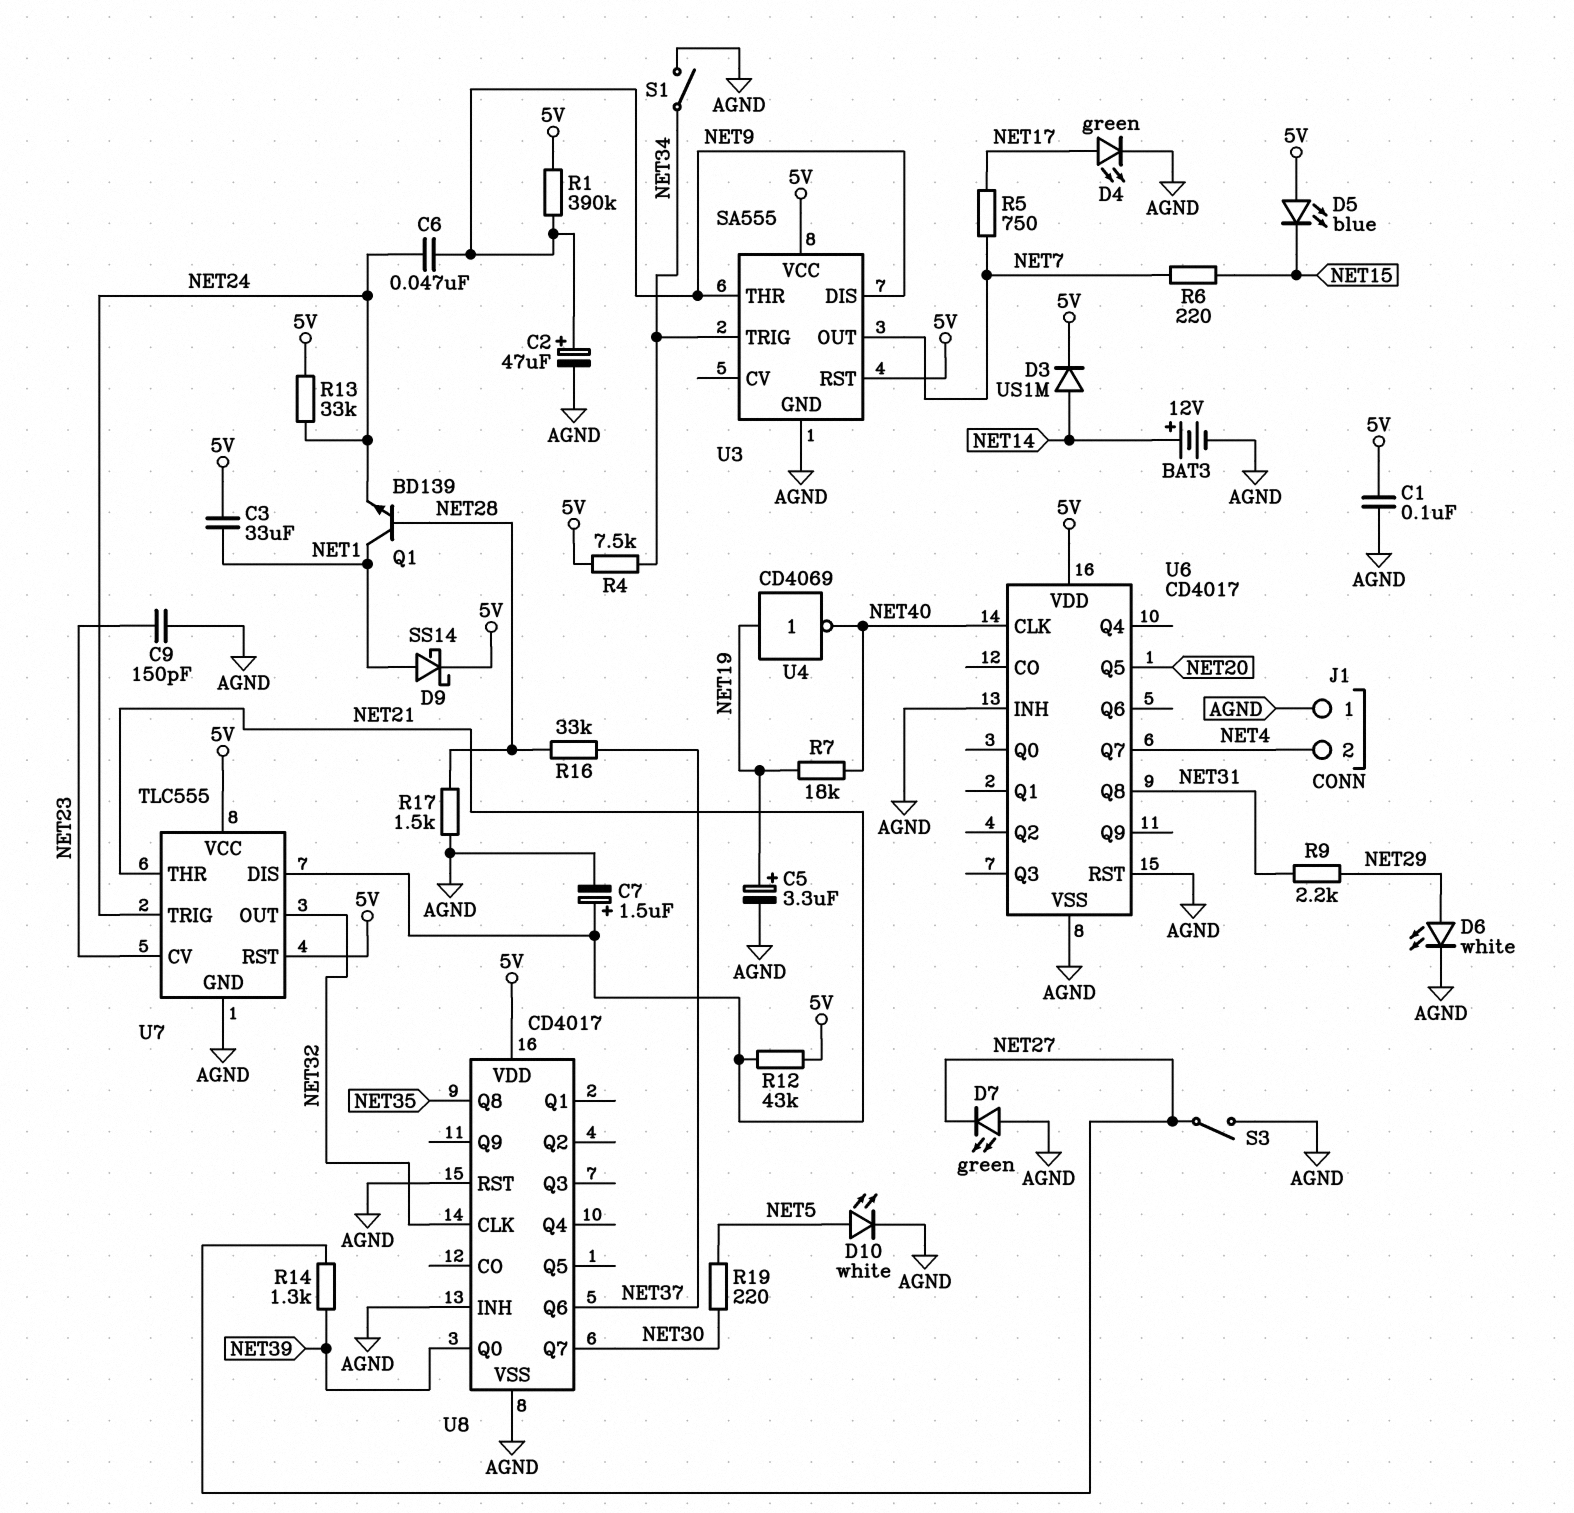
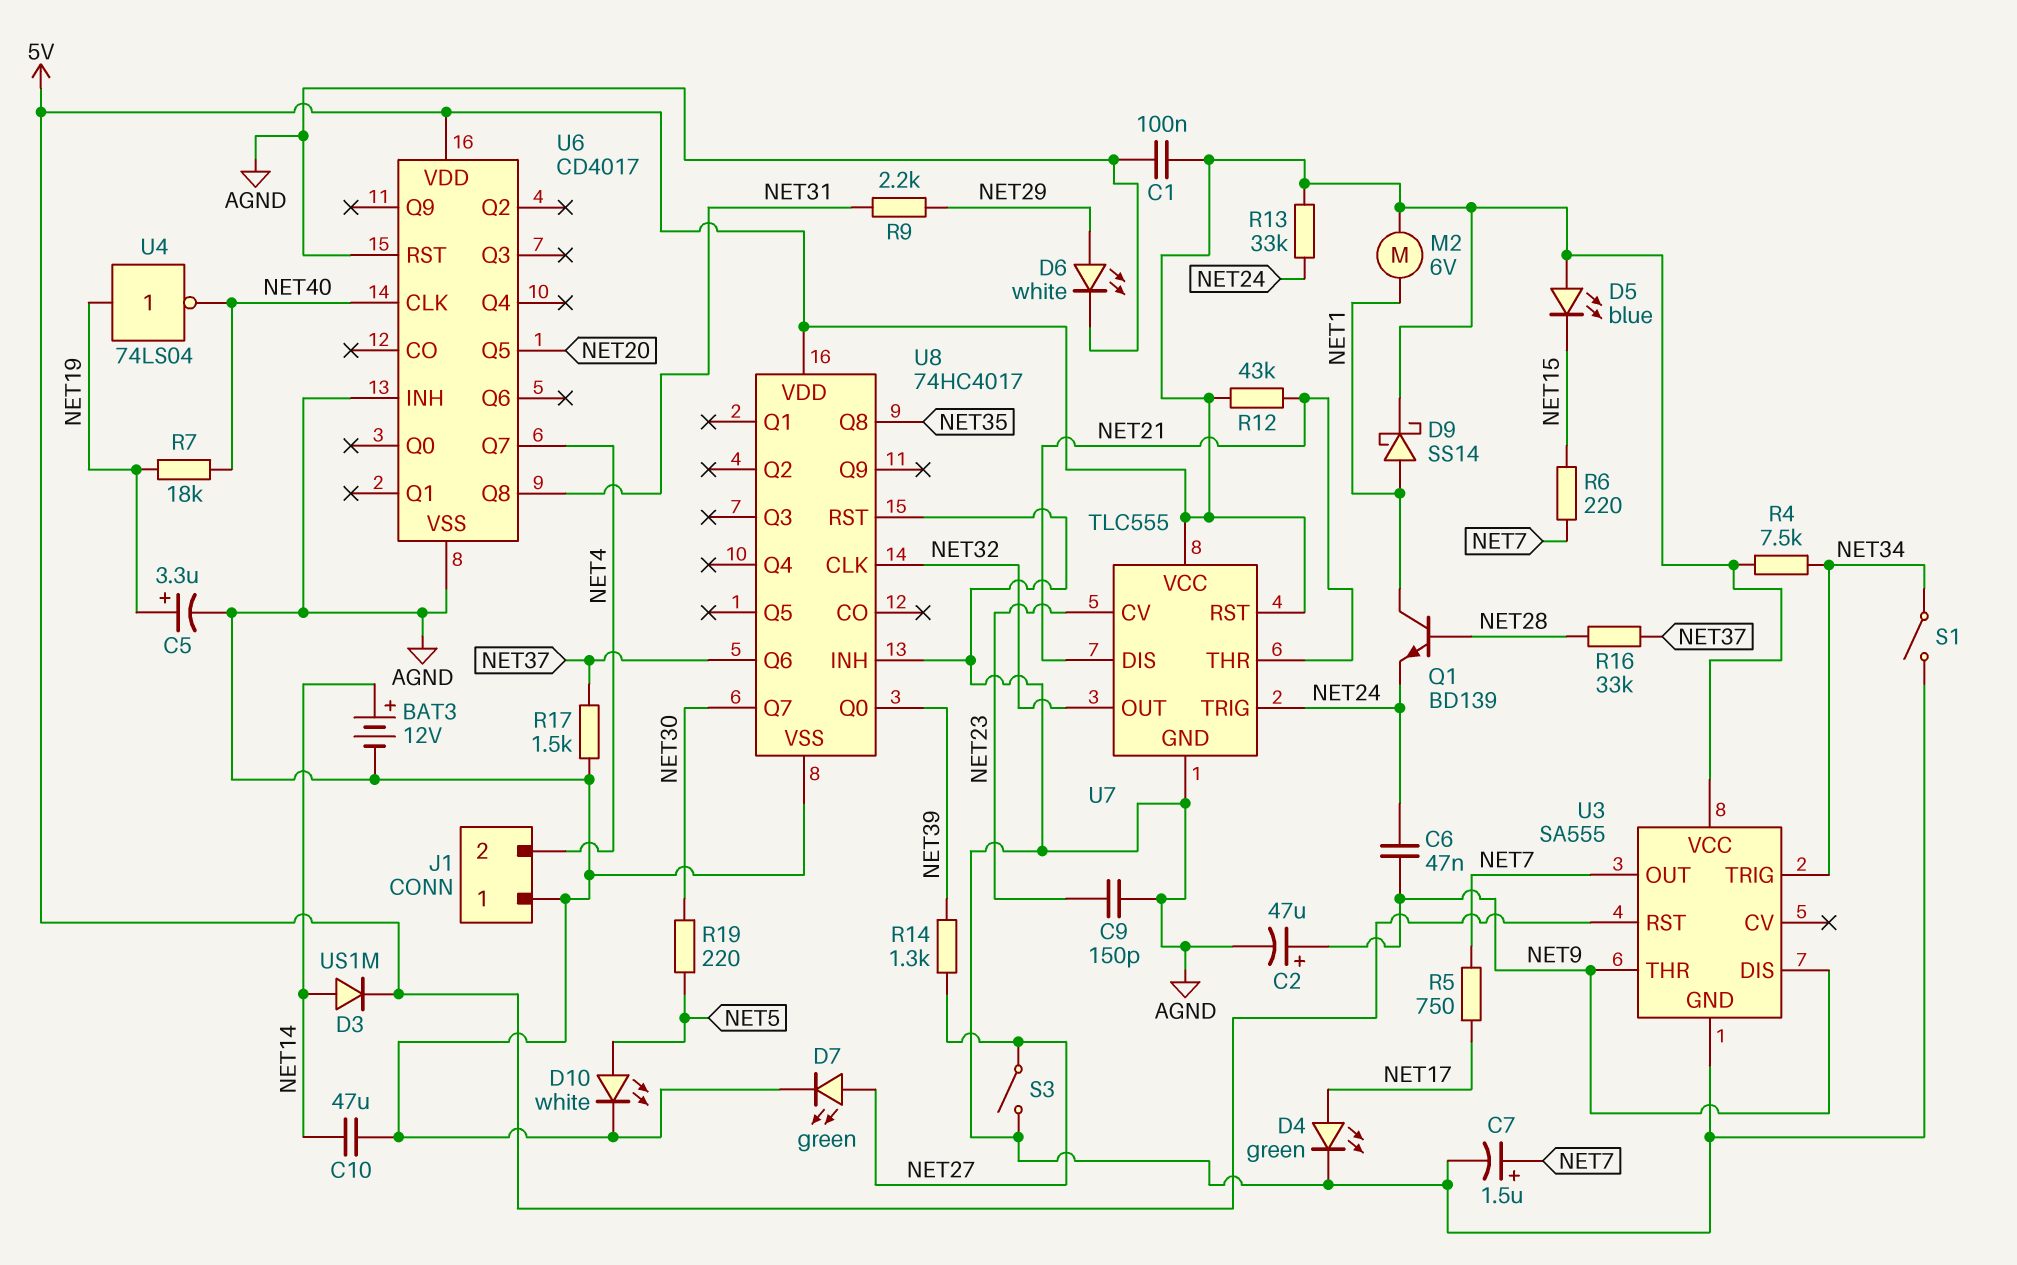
C3: 33uF (5V, NET1) -> none
C7: 1.5uF (plus NET21, minus AGND) -> 1.5uF (plus NET7, minus AGND)
C10: none -> 47uF (AGND, NET14)
D7: LED green (A AGND, K NET27) -> LED green (A NET27, K AGND)
M2: none -> motor 6V (5V, NET1)
R1: 390k (5V, NET9) -> none
R17: 1.5k (AGND, NET28) -> 1.5k (AGND, NET37)
U4: NOT CD4069 (in NET19, out NET40) -> NOT 74LS04 (in NET19, out NET40)
U8: CD4017 -> 74HC4017

